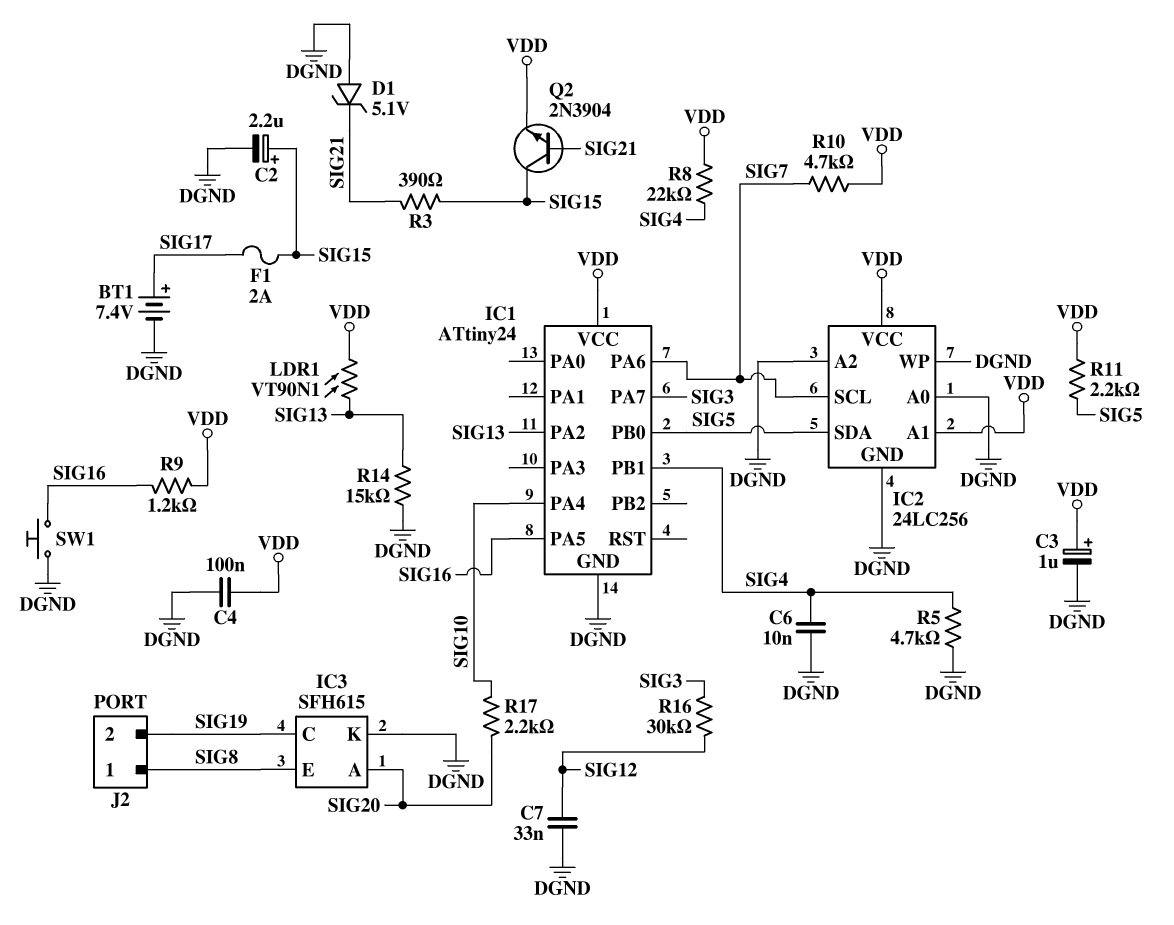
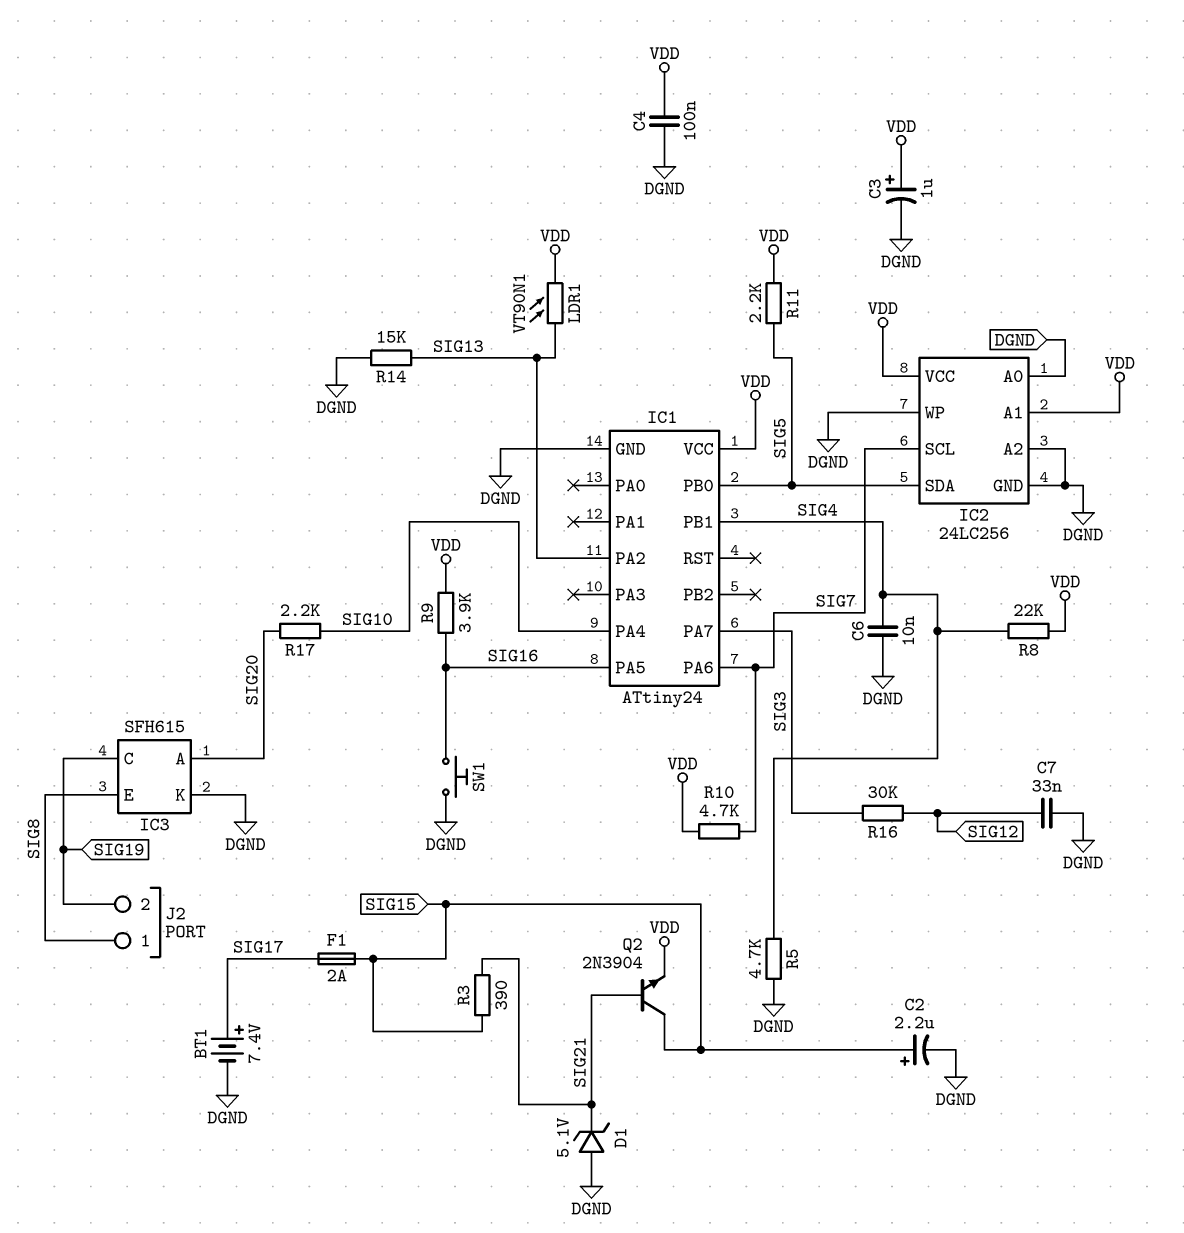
R9: 1.2k (SIG16, VDD) -> 3.9k (SIG16, VDD)

